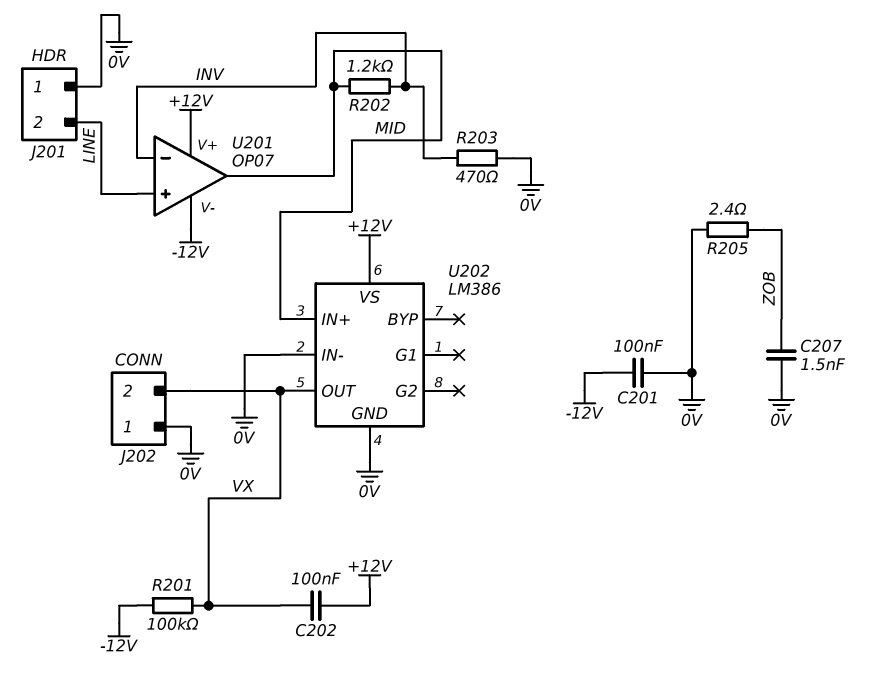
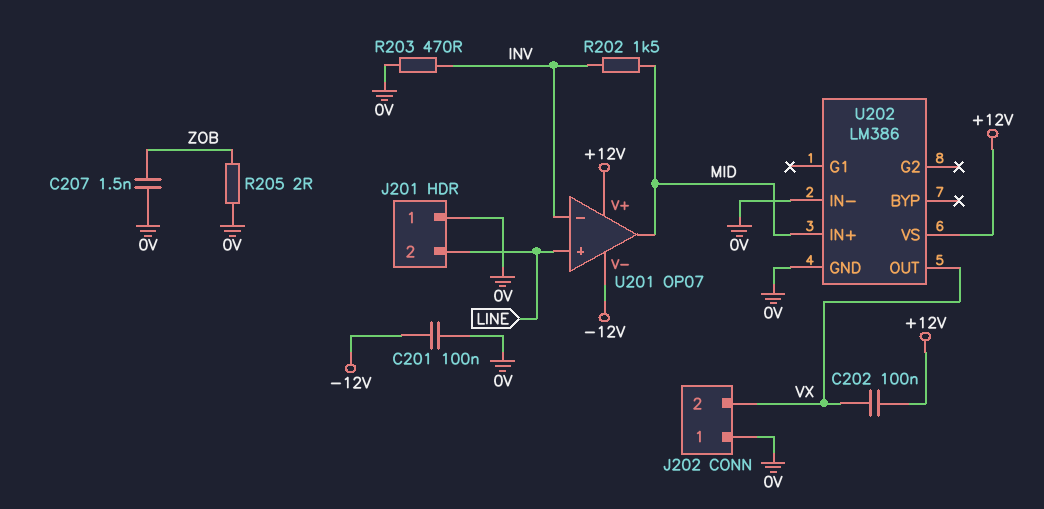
R201: 100k (-12V, VX) -> none
R202: 1.2k (INV, MID) -> 1.5k (INV, MID)
R205: 2.4 (0V, ZOB) -> 2 (0V, ZOB)

